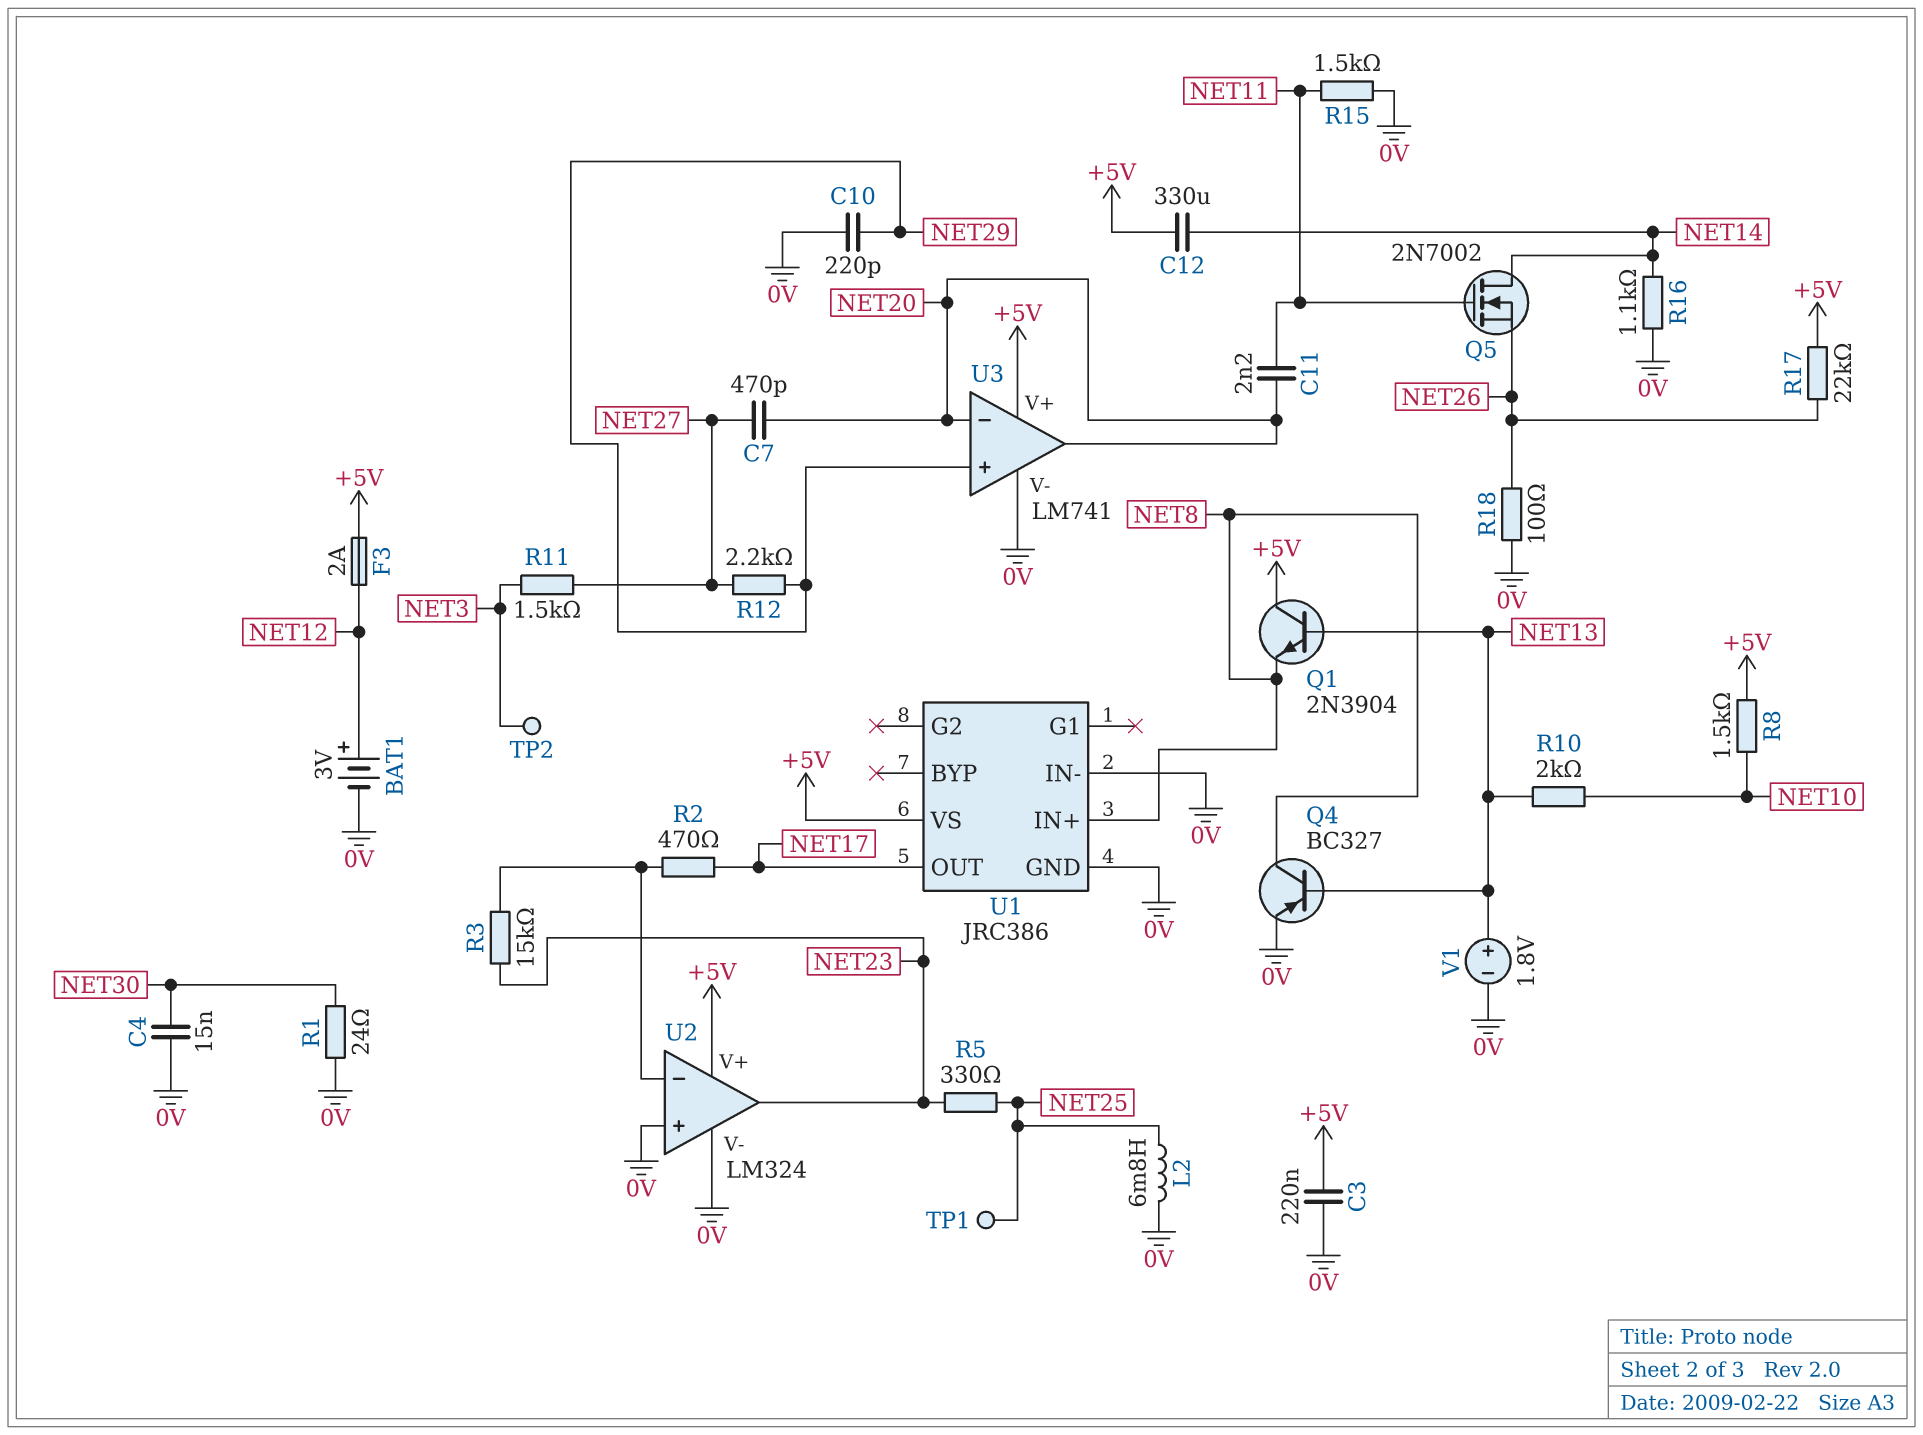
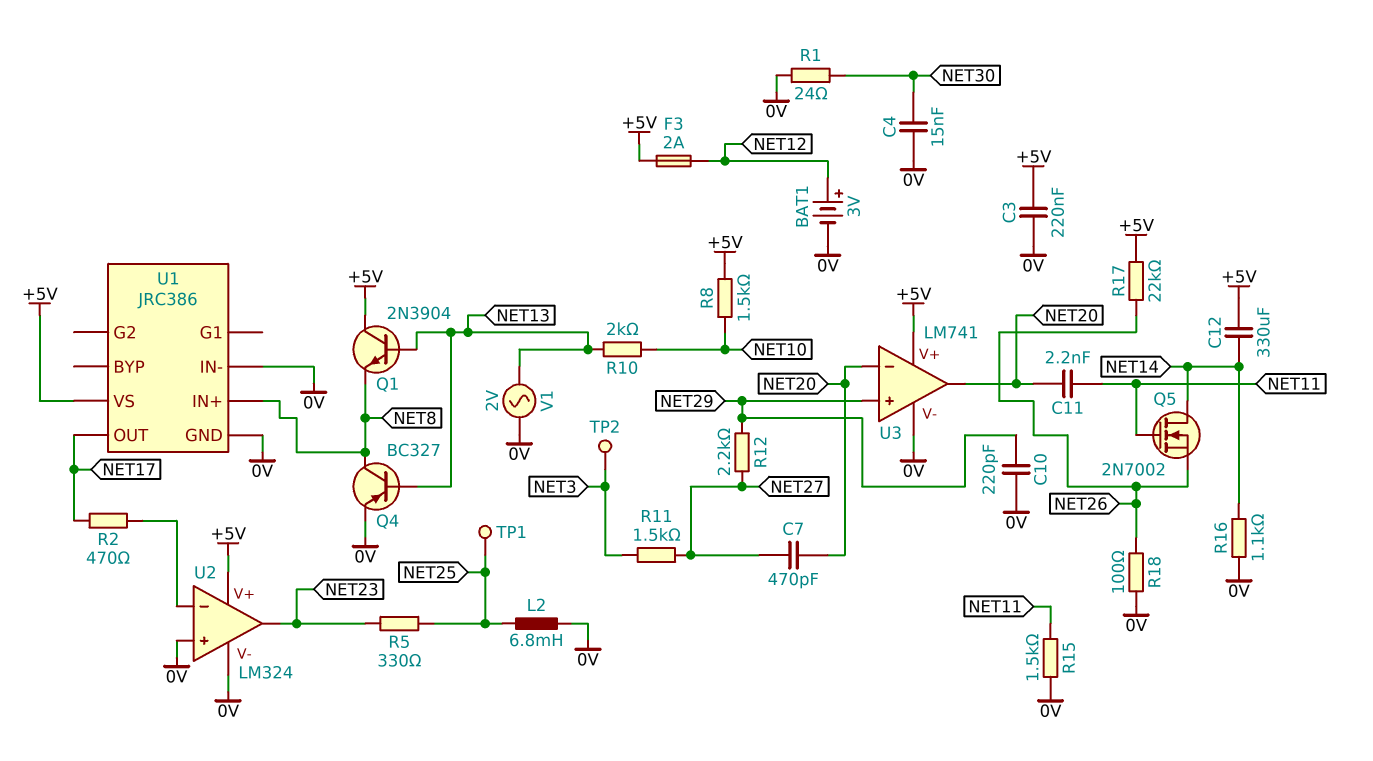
R3: 15k (NET23, U2/in-) -> none
V1: 1.8V (plus NET13, minus 0V) -> AC 2V (0V, NET13)

